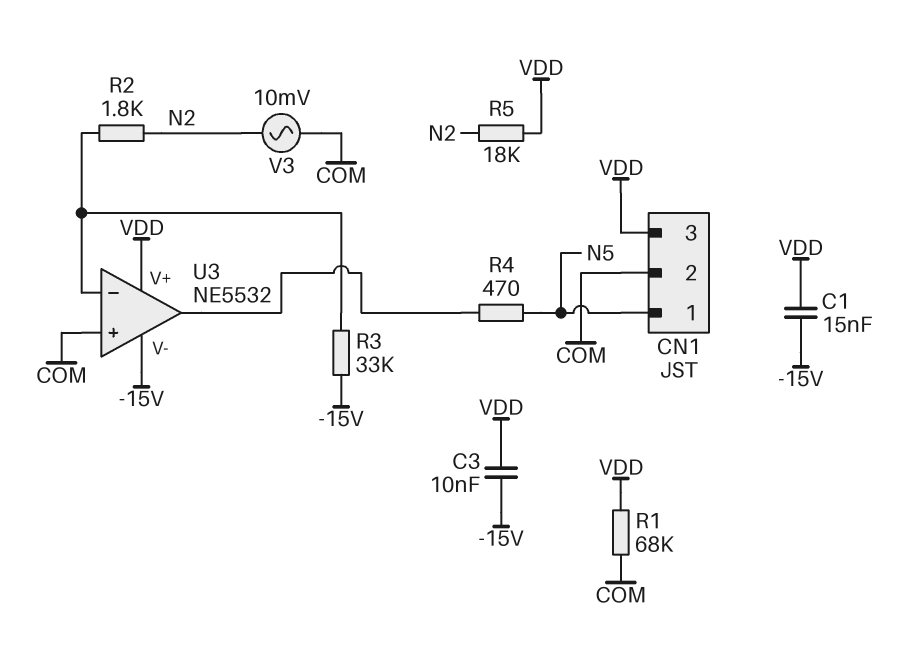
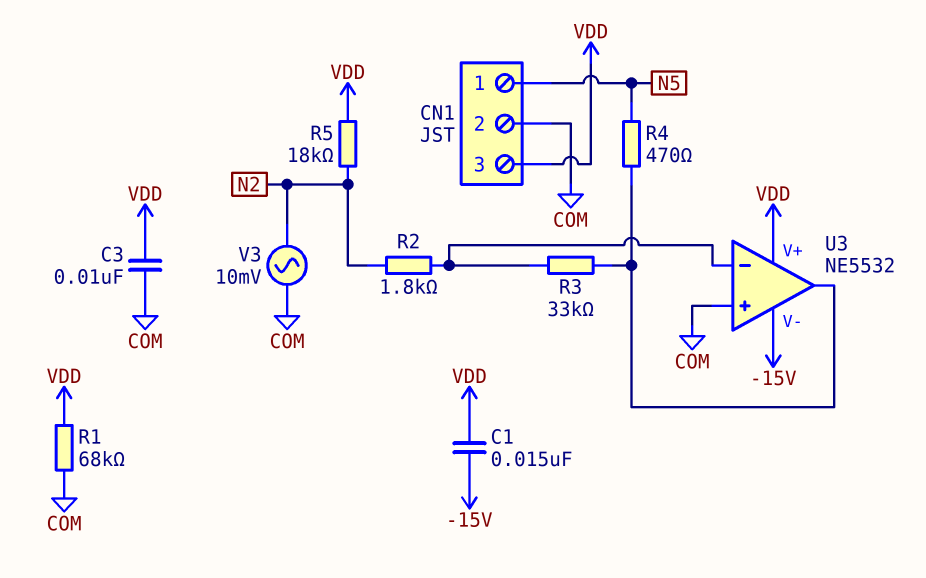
C3: 10nF (-15V, VDD) -> 10nF (COM, VDD)
R3: 33k (-15V, U3/in-) -> 33k (U3/in-, U3/out)

